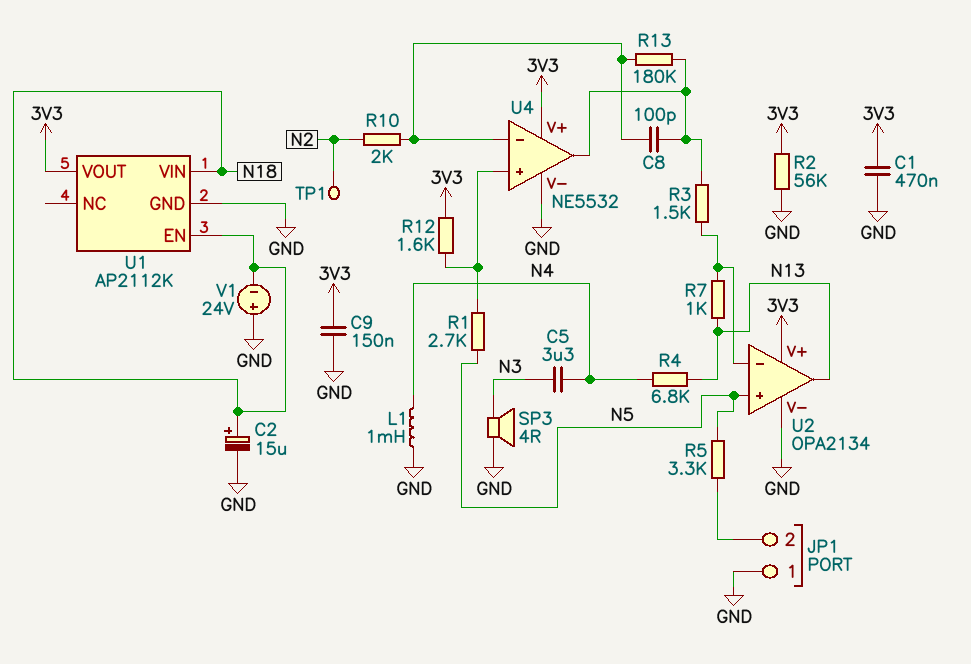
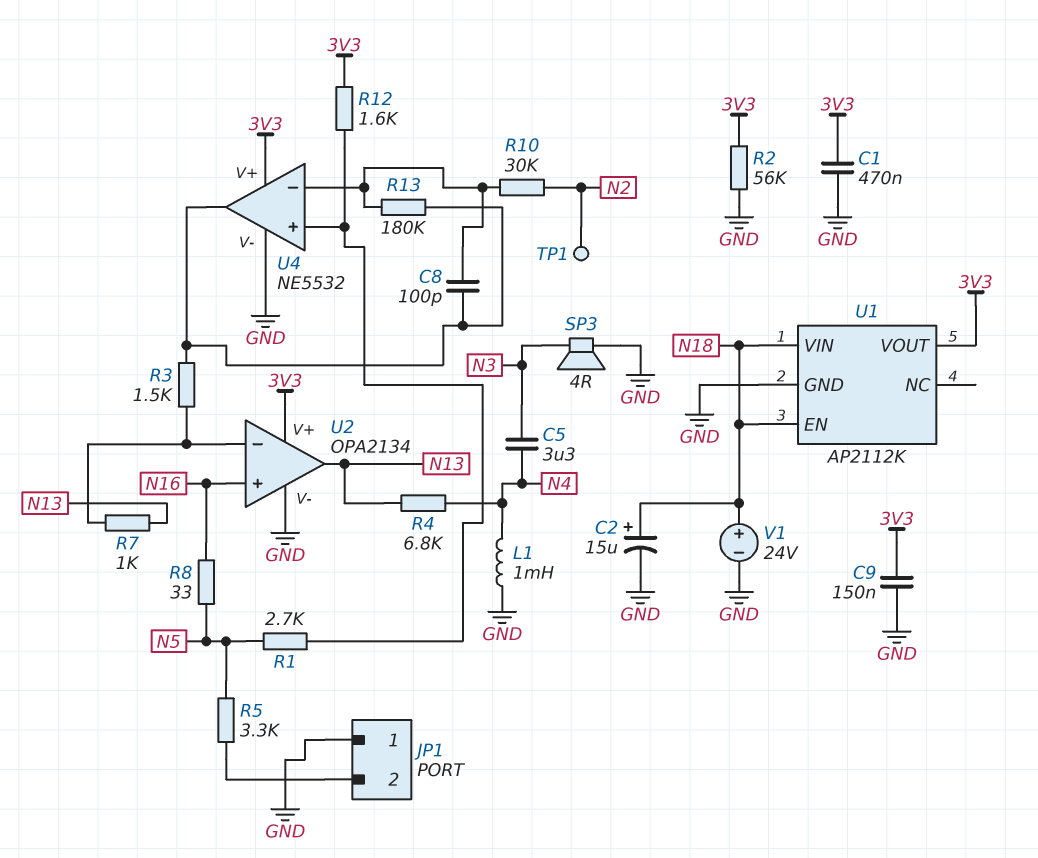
R8: none -> 33 (N5, N16)
R10: 2k (N2, U4/in-) -> 30k (N2, U4/in-)
U2 pin in+: N5 -> N16
V1: 24V (plus GND, minus N18) -> 24V (plus N18, minus GND)

